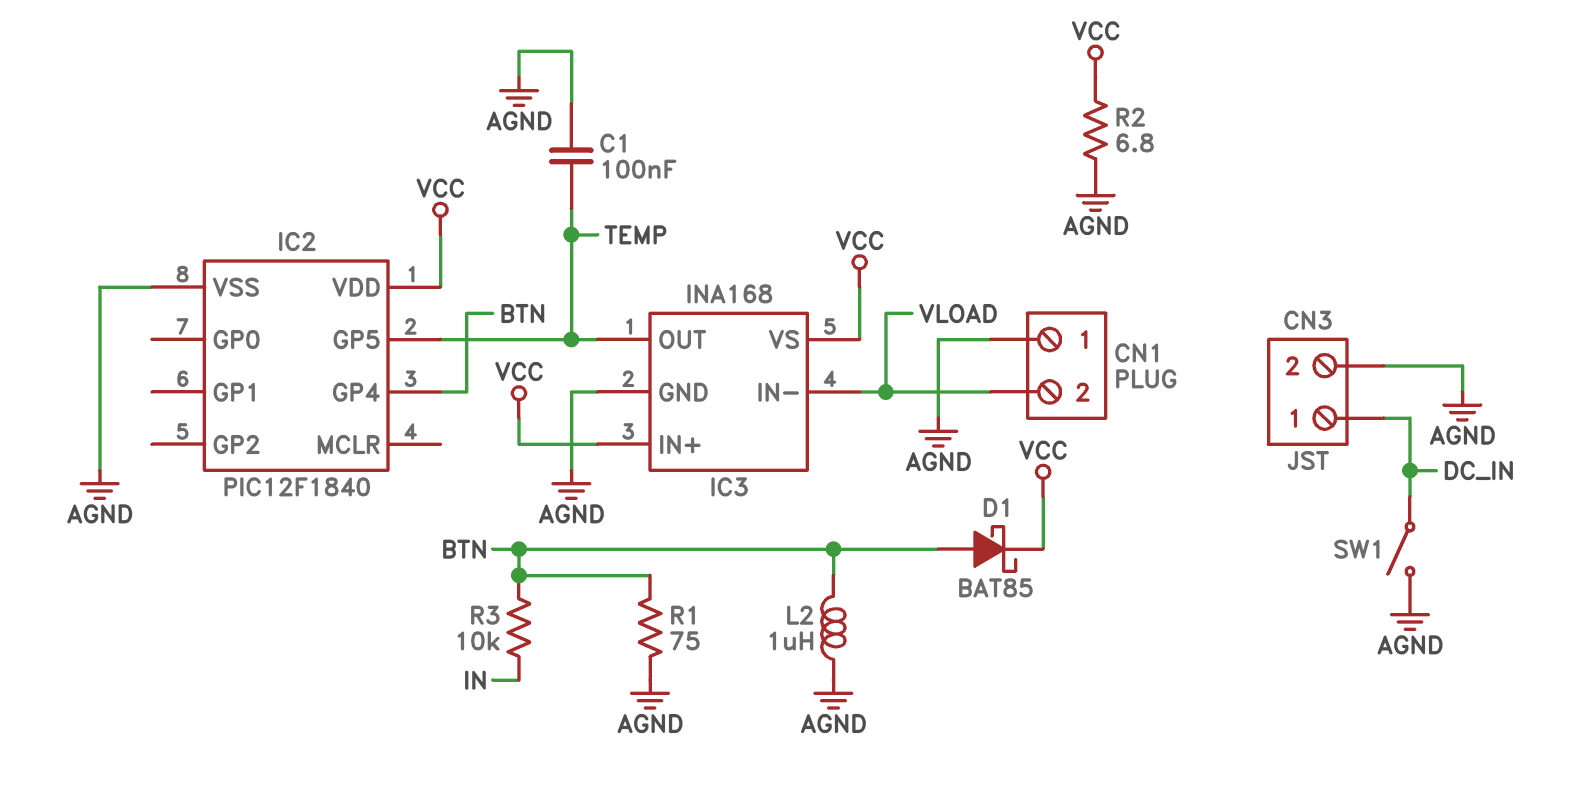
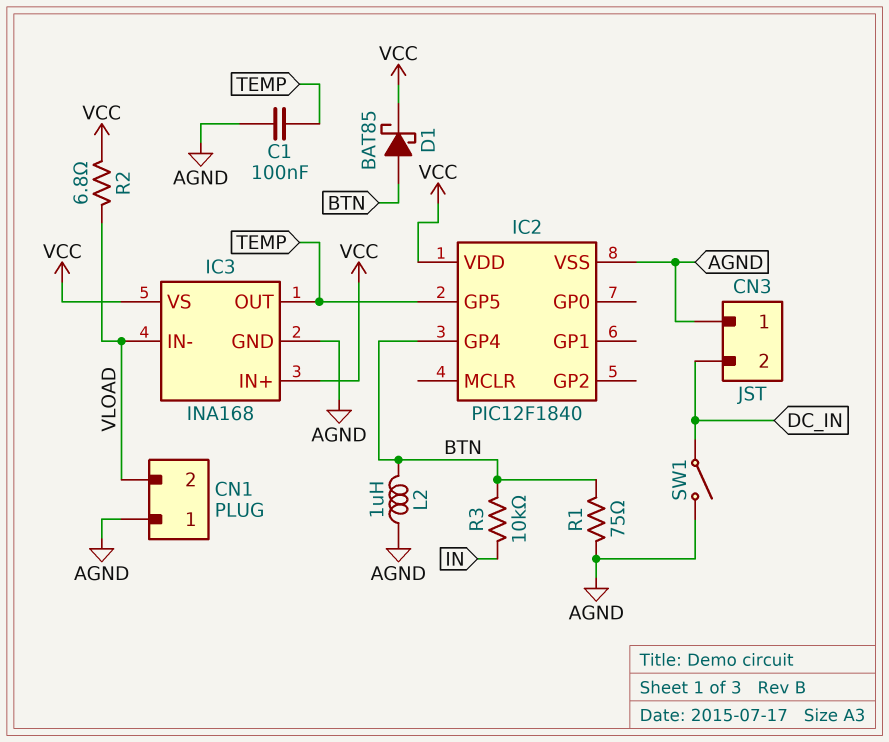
CN3 pin 1: DC_IN -> AGND
CN3 pin 2: AGND -> DC_IN
R2: 6.8 (AGND, VCC) -> 6.8 (VCC, VLOAD)

